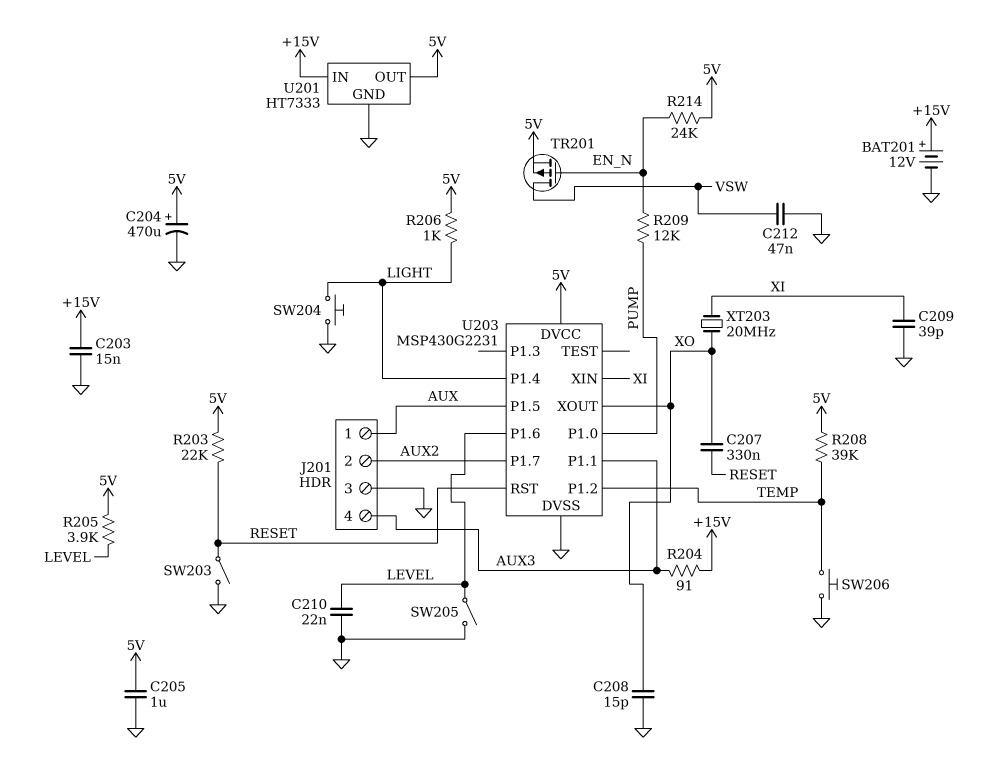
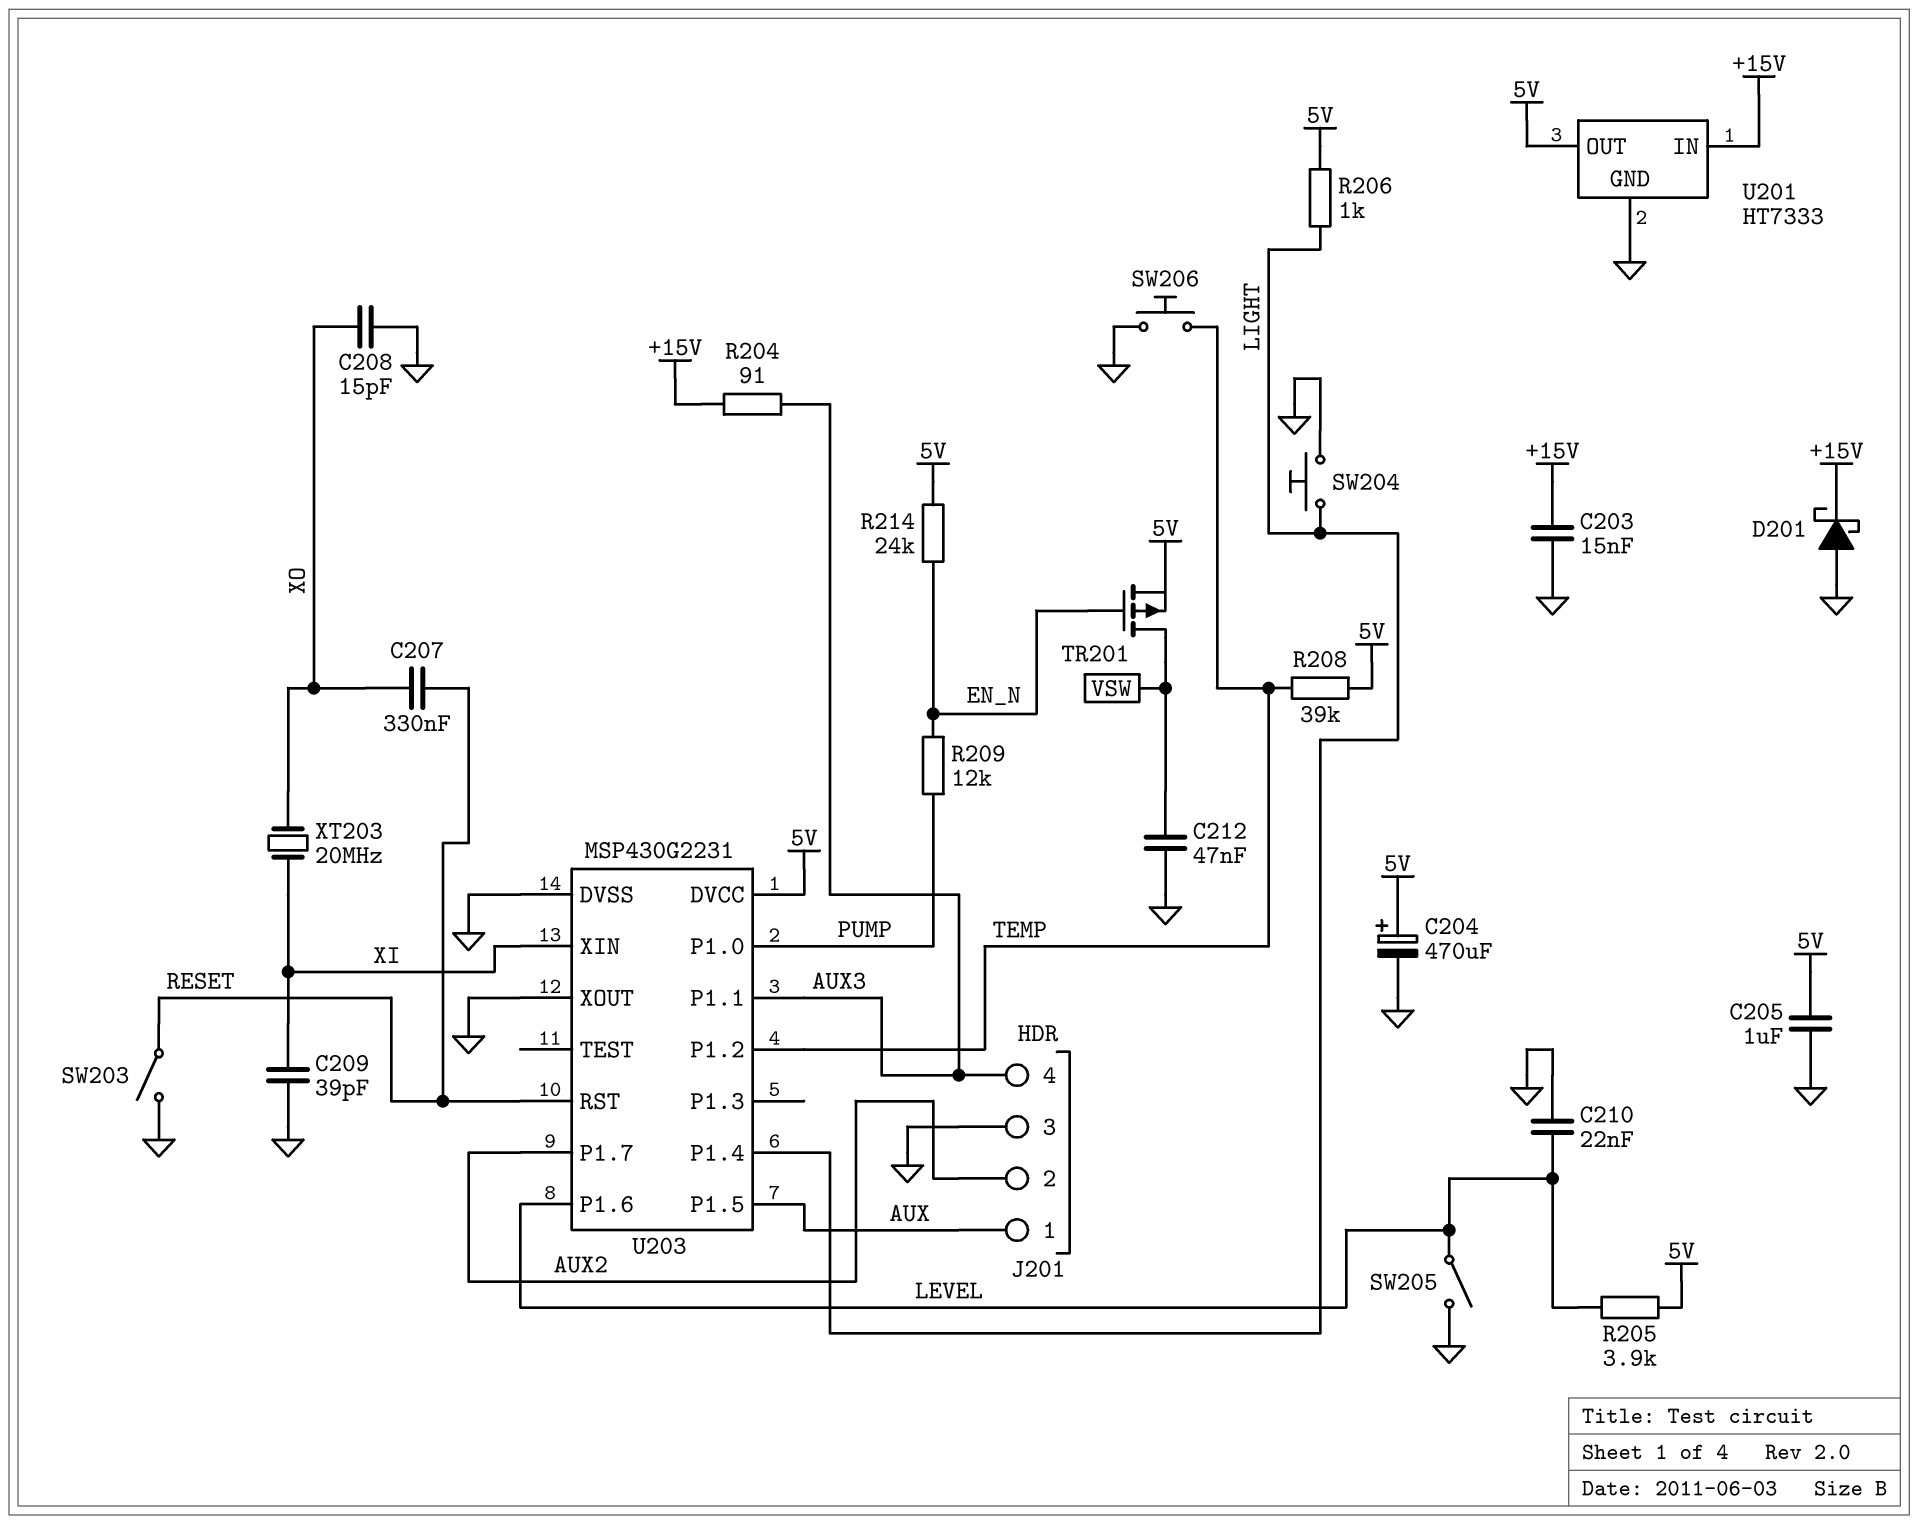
BAT201: 12V (plus +15V, minus GND) -> none
D201: none -> schottky (A GND, K +15V)
R203: 22k (5V, RESET) -> none
U203 pin XOUT: XO -> GND

